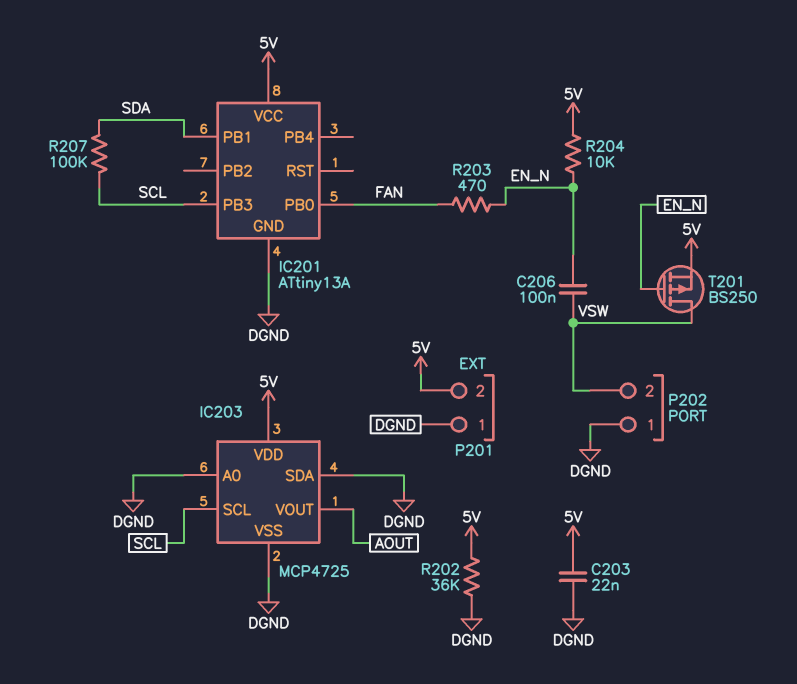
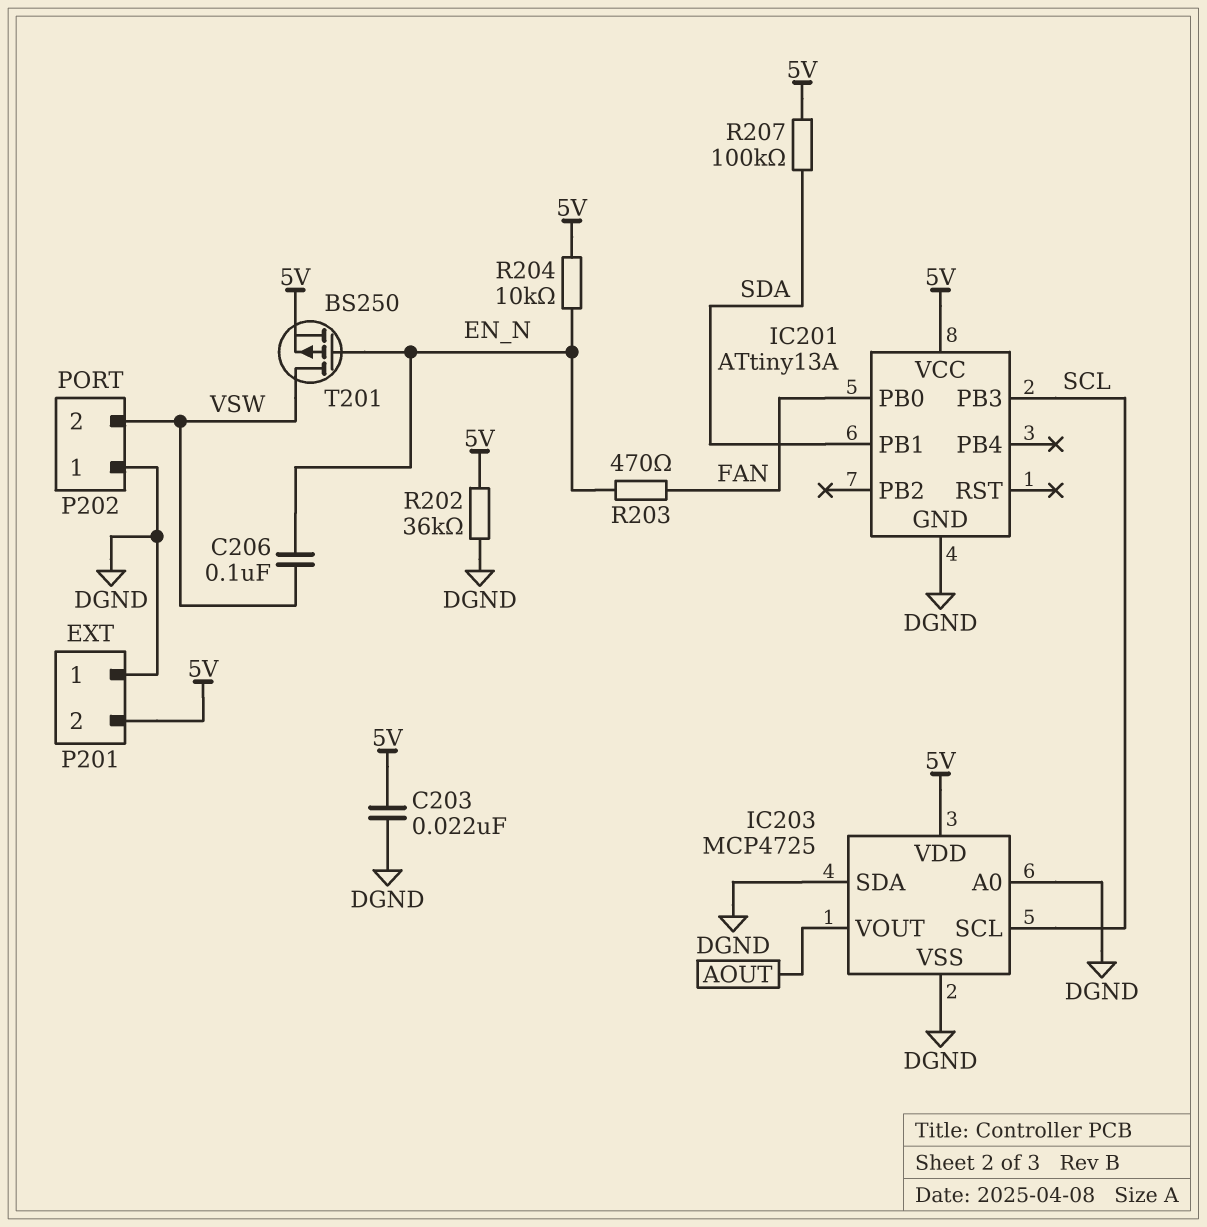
R207: 100k (SCL, SDA) -> 100k (5V, SDA)

